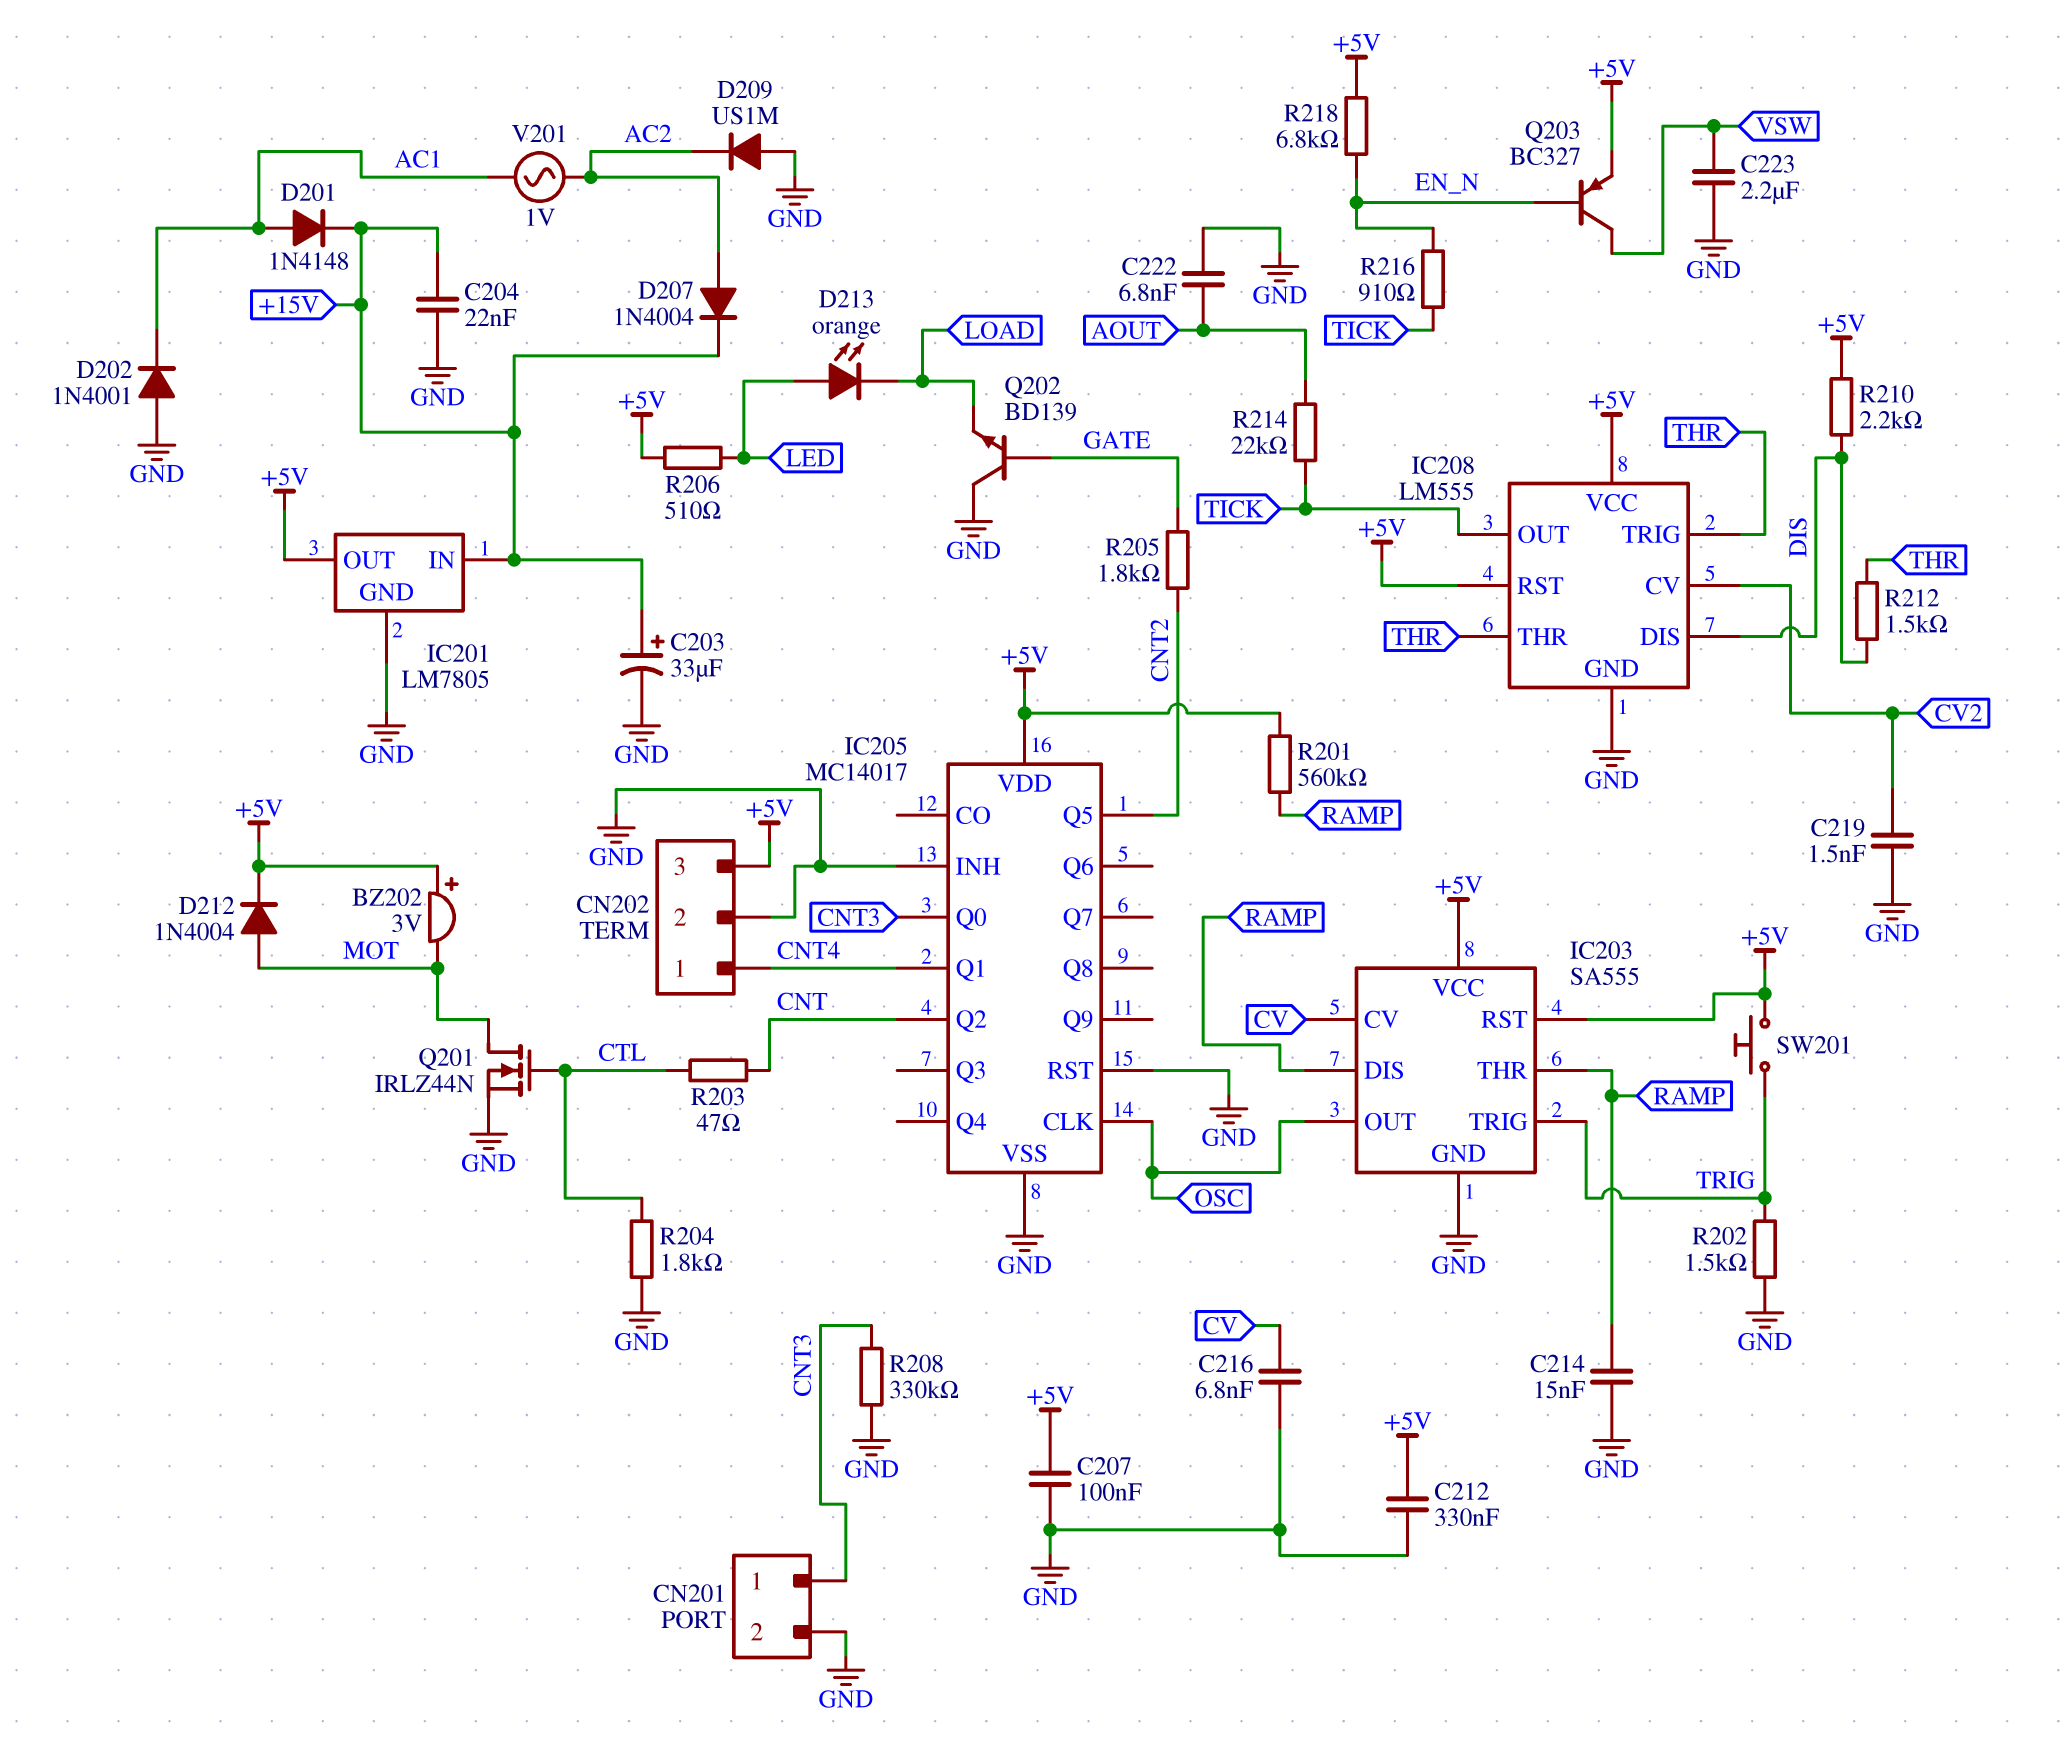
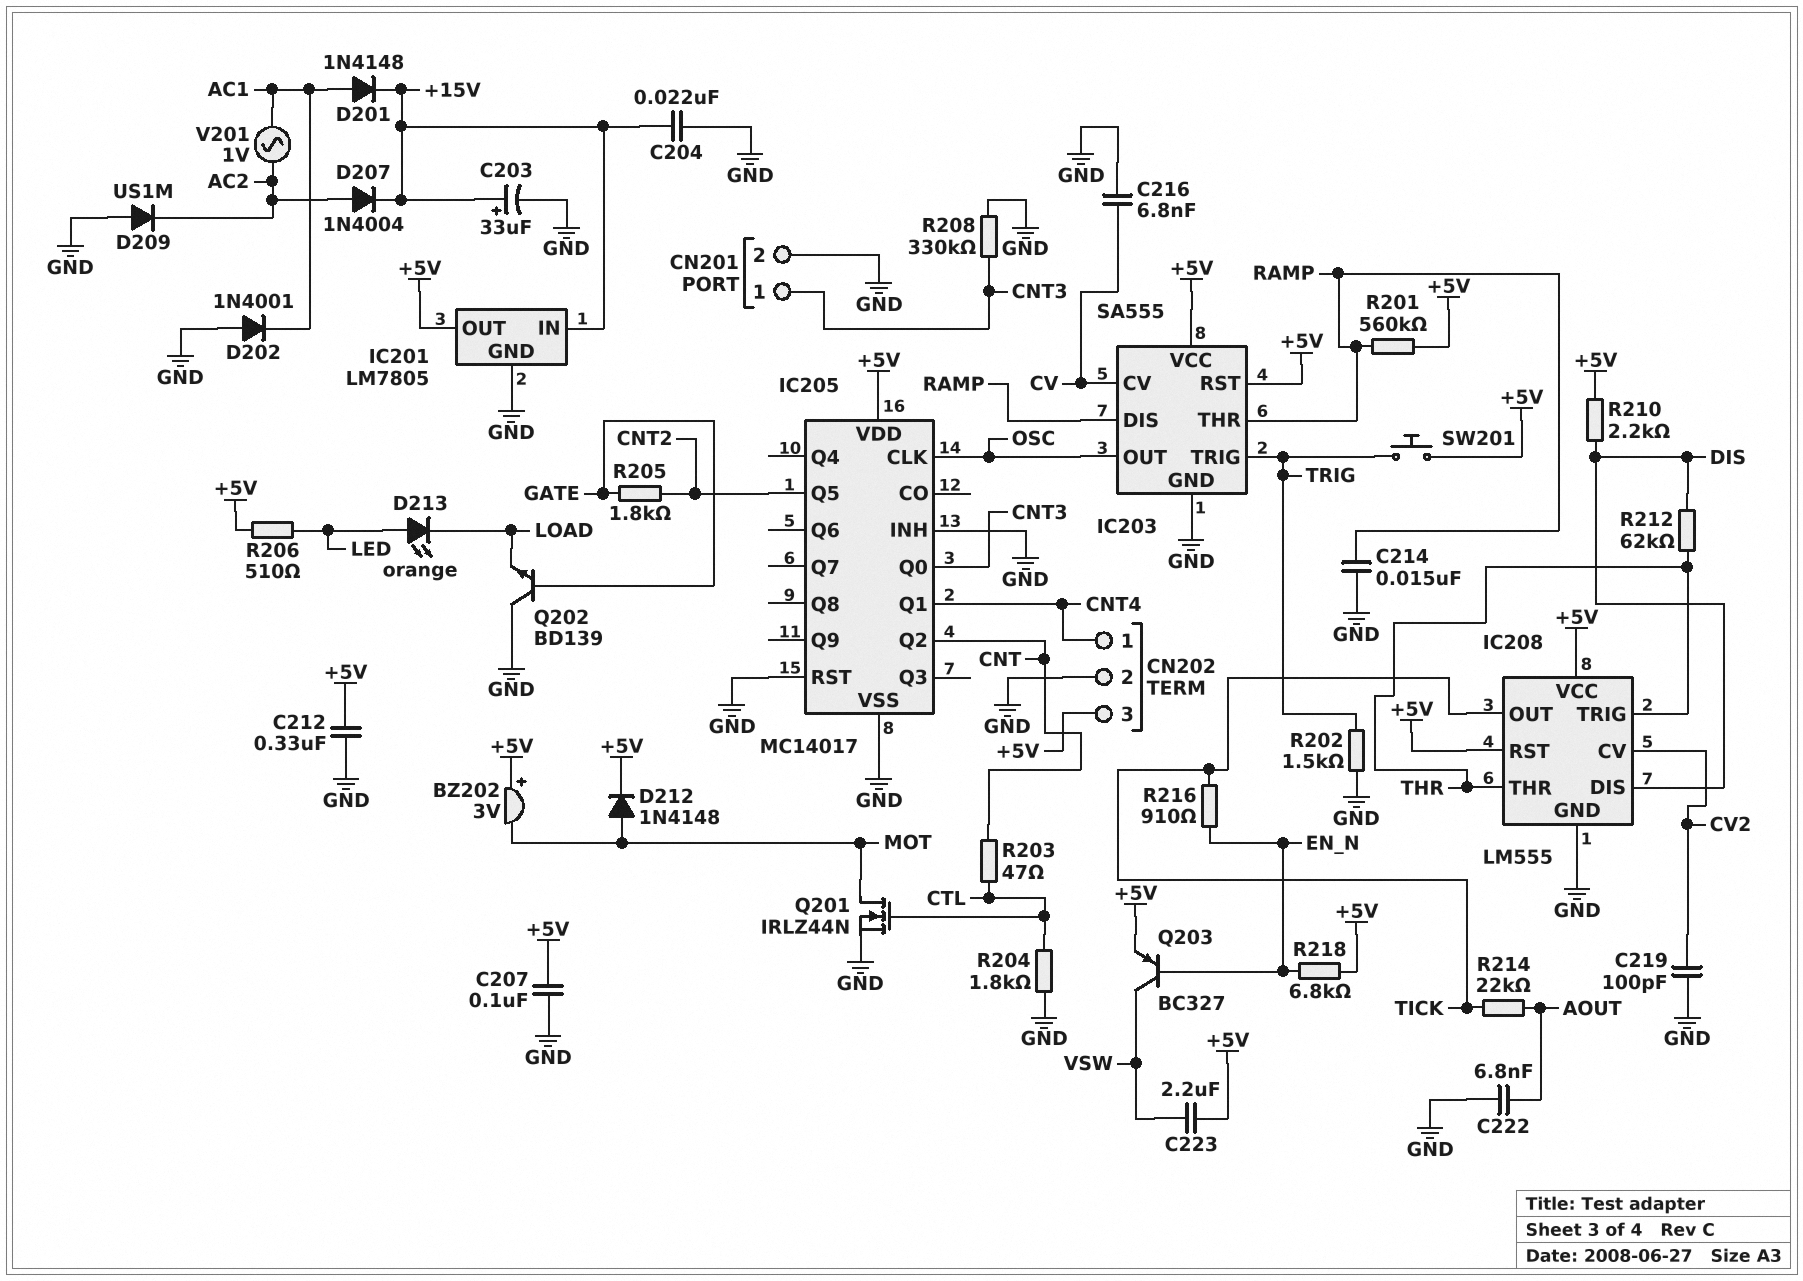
C219: 1.5nF (CV2, GND) -> 100pF (CV2, GND)
C223: 2.2uF (GND, VSW) -> 2.2uF (+5V, VSW)
D212: diode 1N4004 (A MOT, K +5V) -> diode 1N4148 (A MOT, K +5V)
R212: 1.5k (DIS, THR) -> 62k (DIS, THR)

